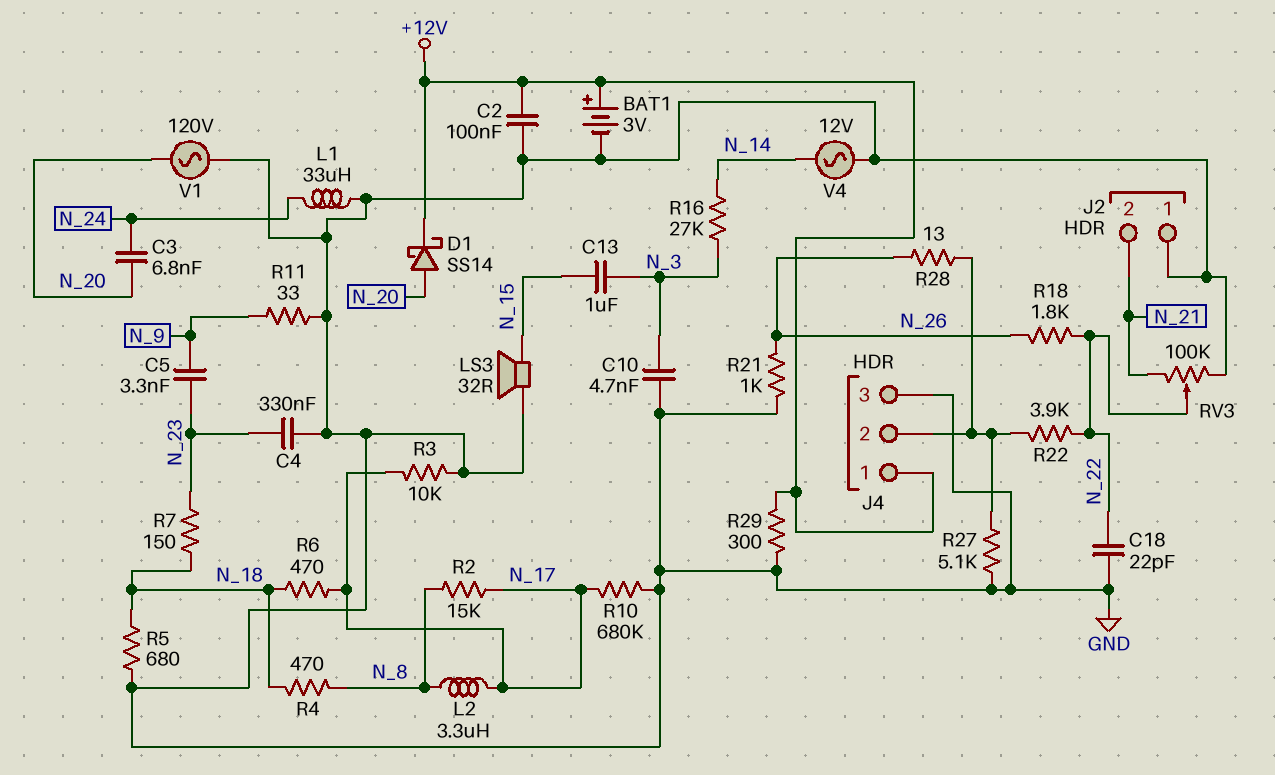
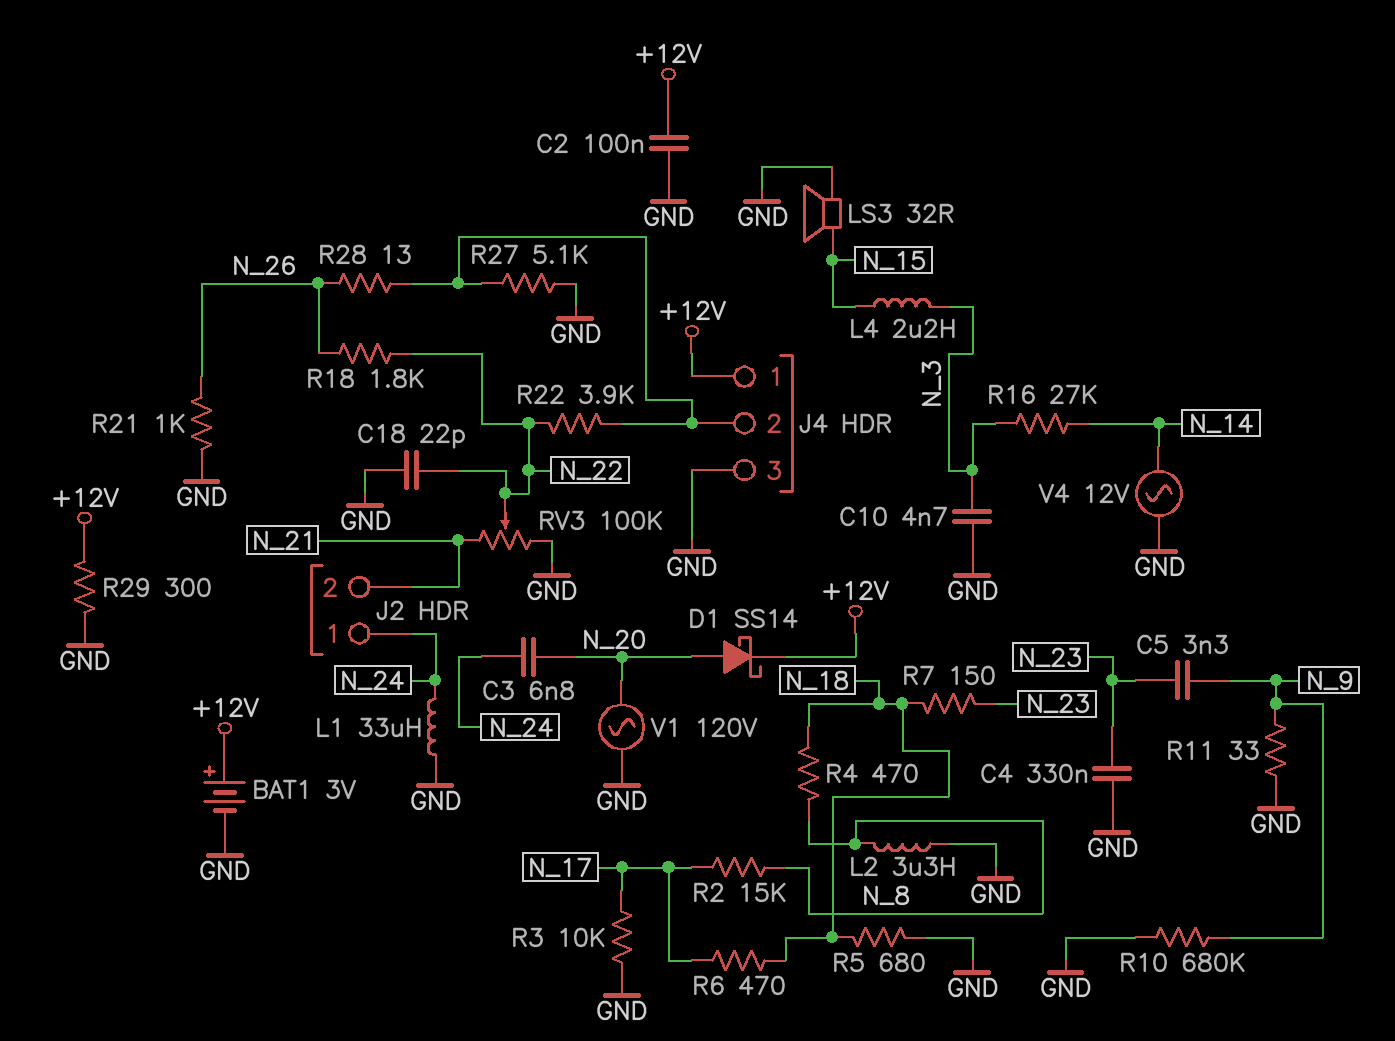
C13: 1uF (N_3, N_15) -> none
J2 pin 1: GND -> N_24
L2: 3.3uH (N_8, N_17) -> 3.3uH (GND, N_8)
L4: none -> 2.2uH (N_3, N_15)
R10: 680k (GND, N_17) -> 680k (GND, N_9)

